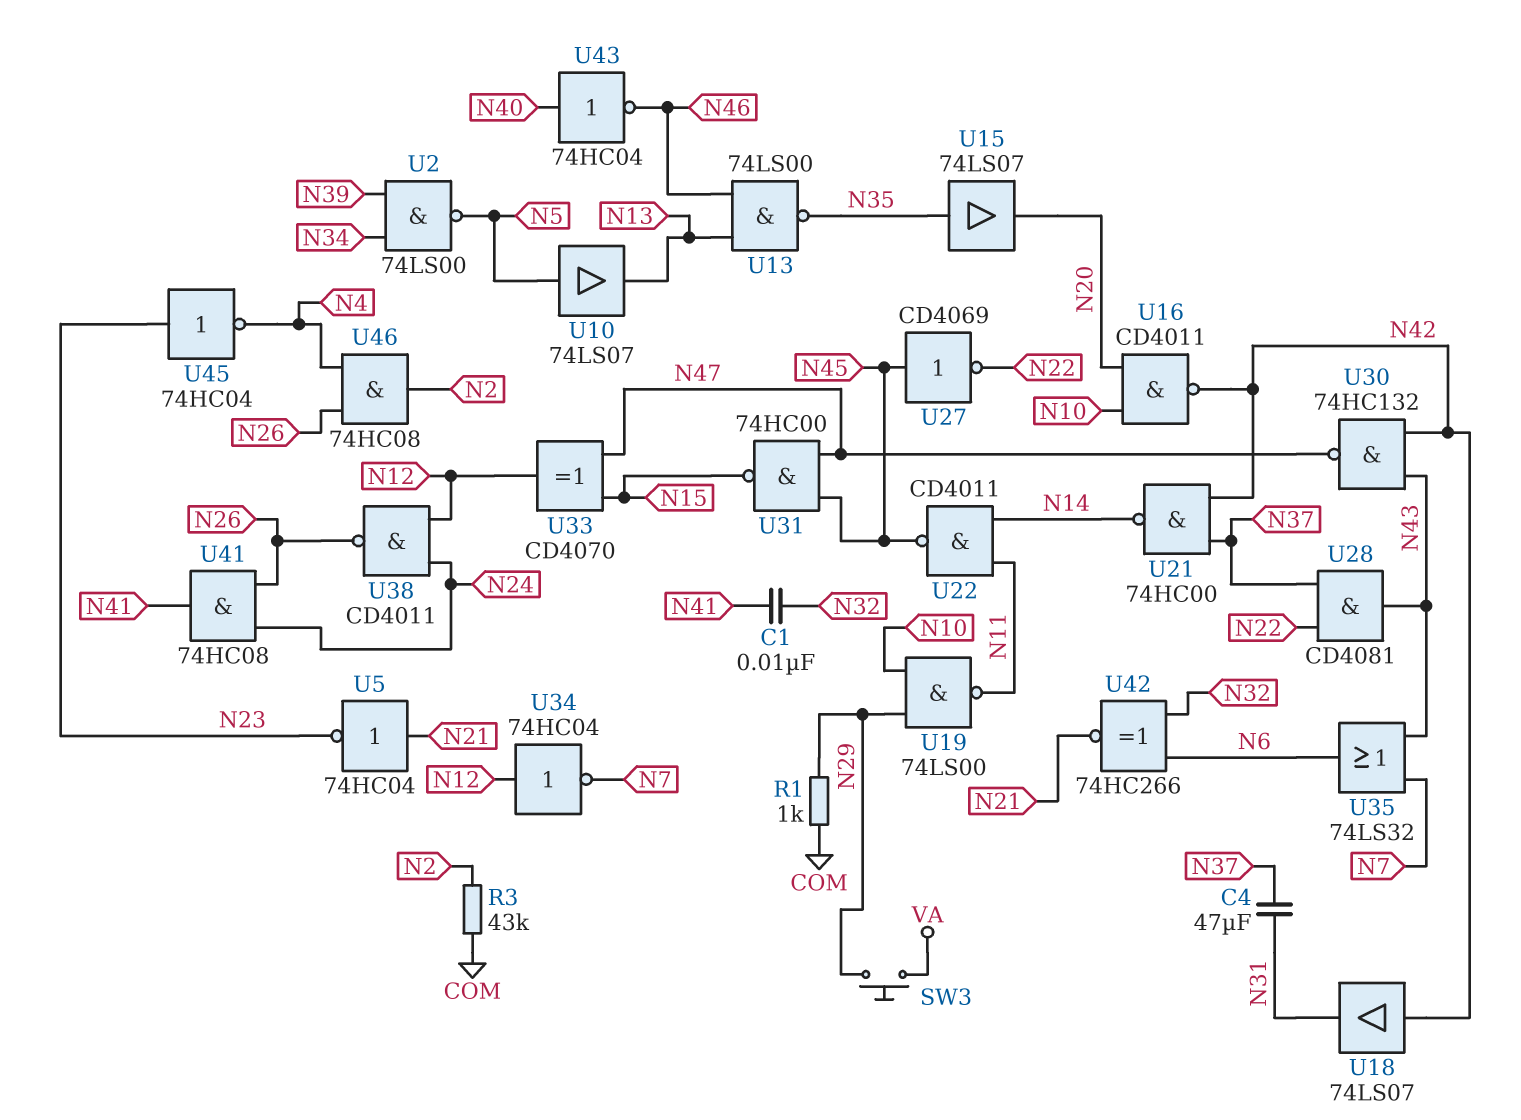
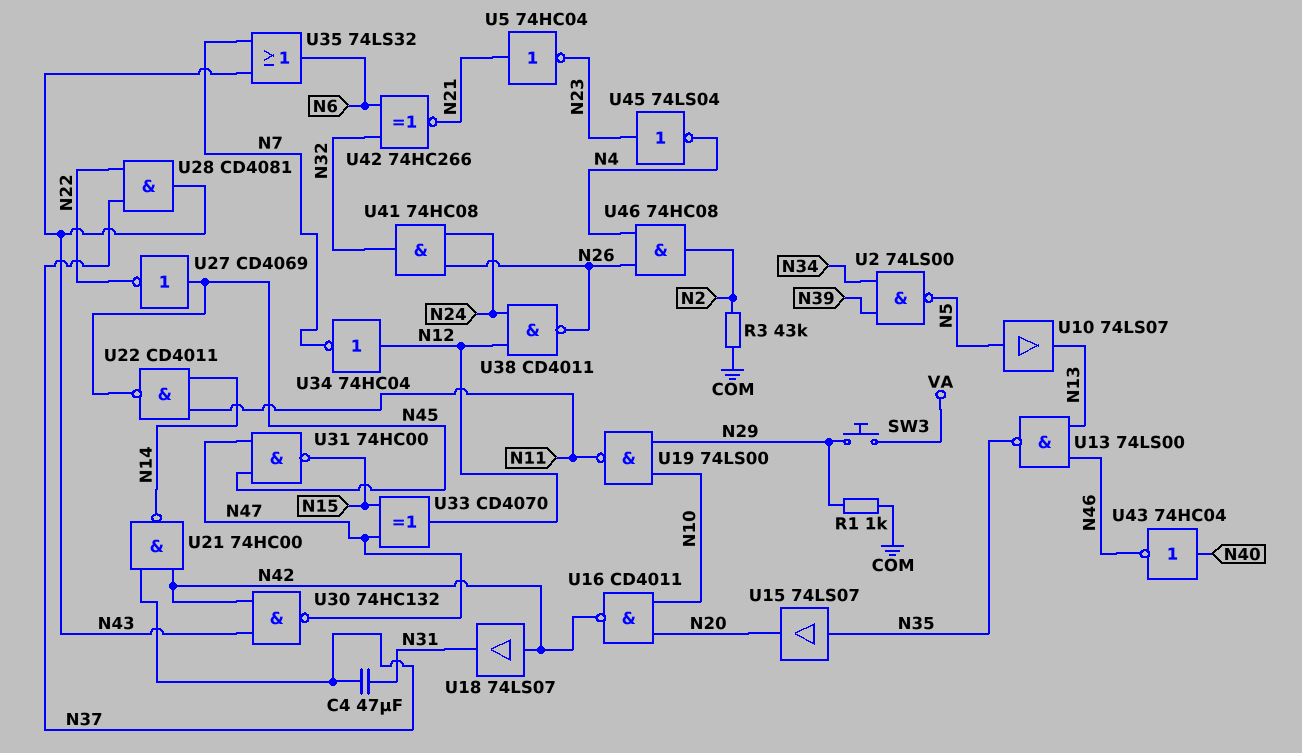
C1: 10nF (N32, N41) -> none
U41: AND 74HC08 (in N24, in N26, out N41) -> AND 74HC08 (in N24, in N26, out N32)
U45: NOT 74HC04 (in N23, out N4) -> NOT 74LS04 (in N23, out N4)

